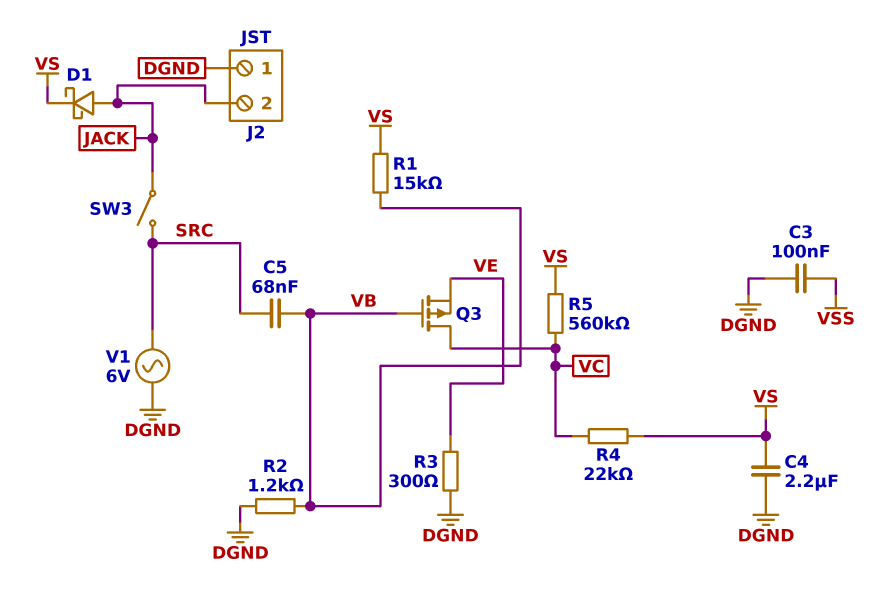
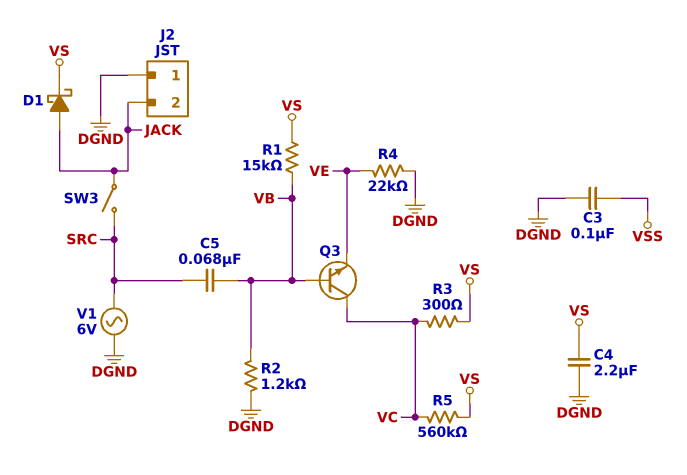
Q3: PMOS (G VB, D VC, S VE) -> NPN (B VB, C VC, E VE)
R3: 300 (DGND, VE) -> 300 (VC, VS)
R4: 22k (VC, VS) -> 22k (DGND, VE)

